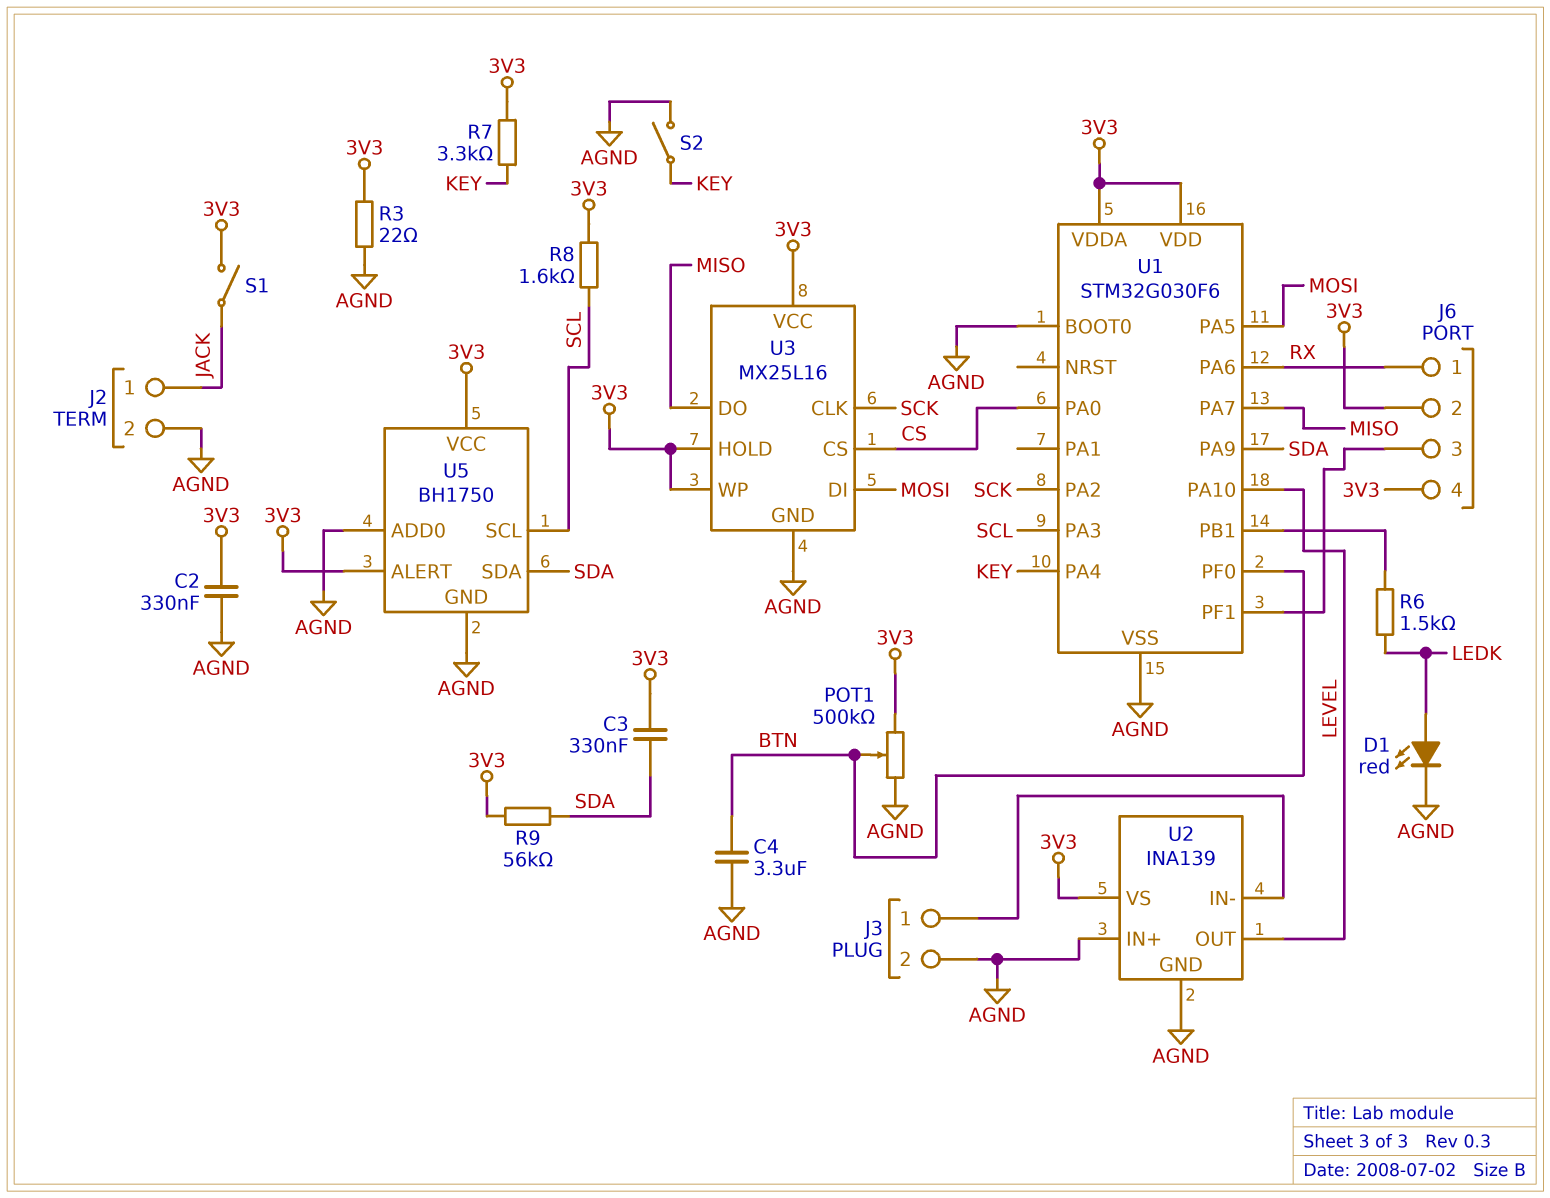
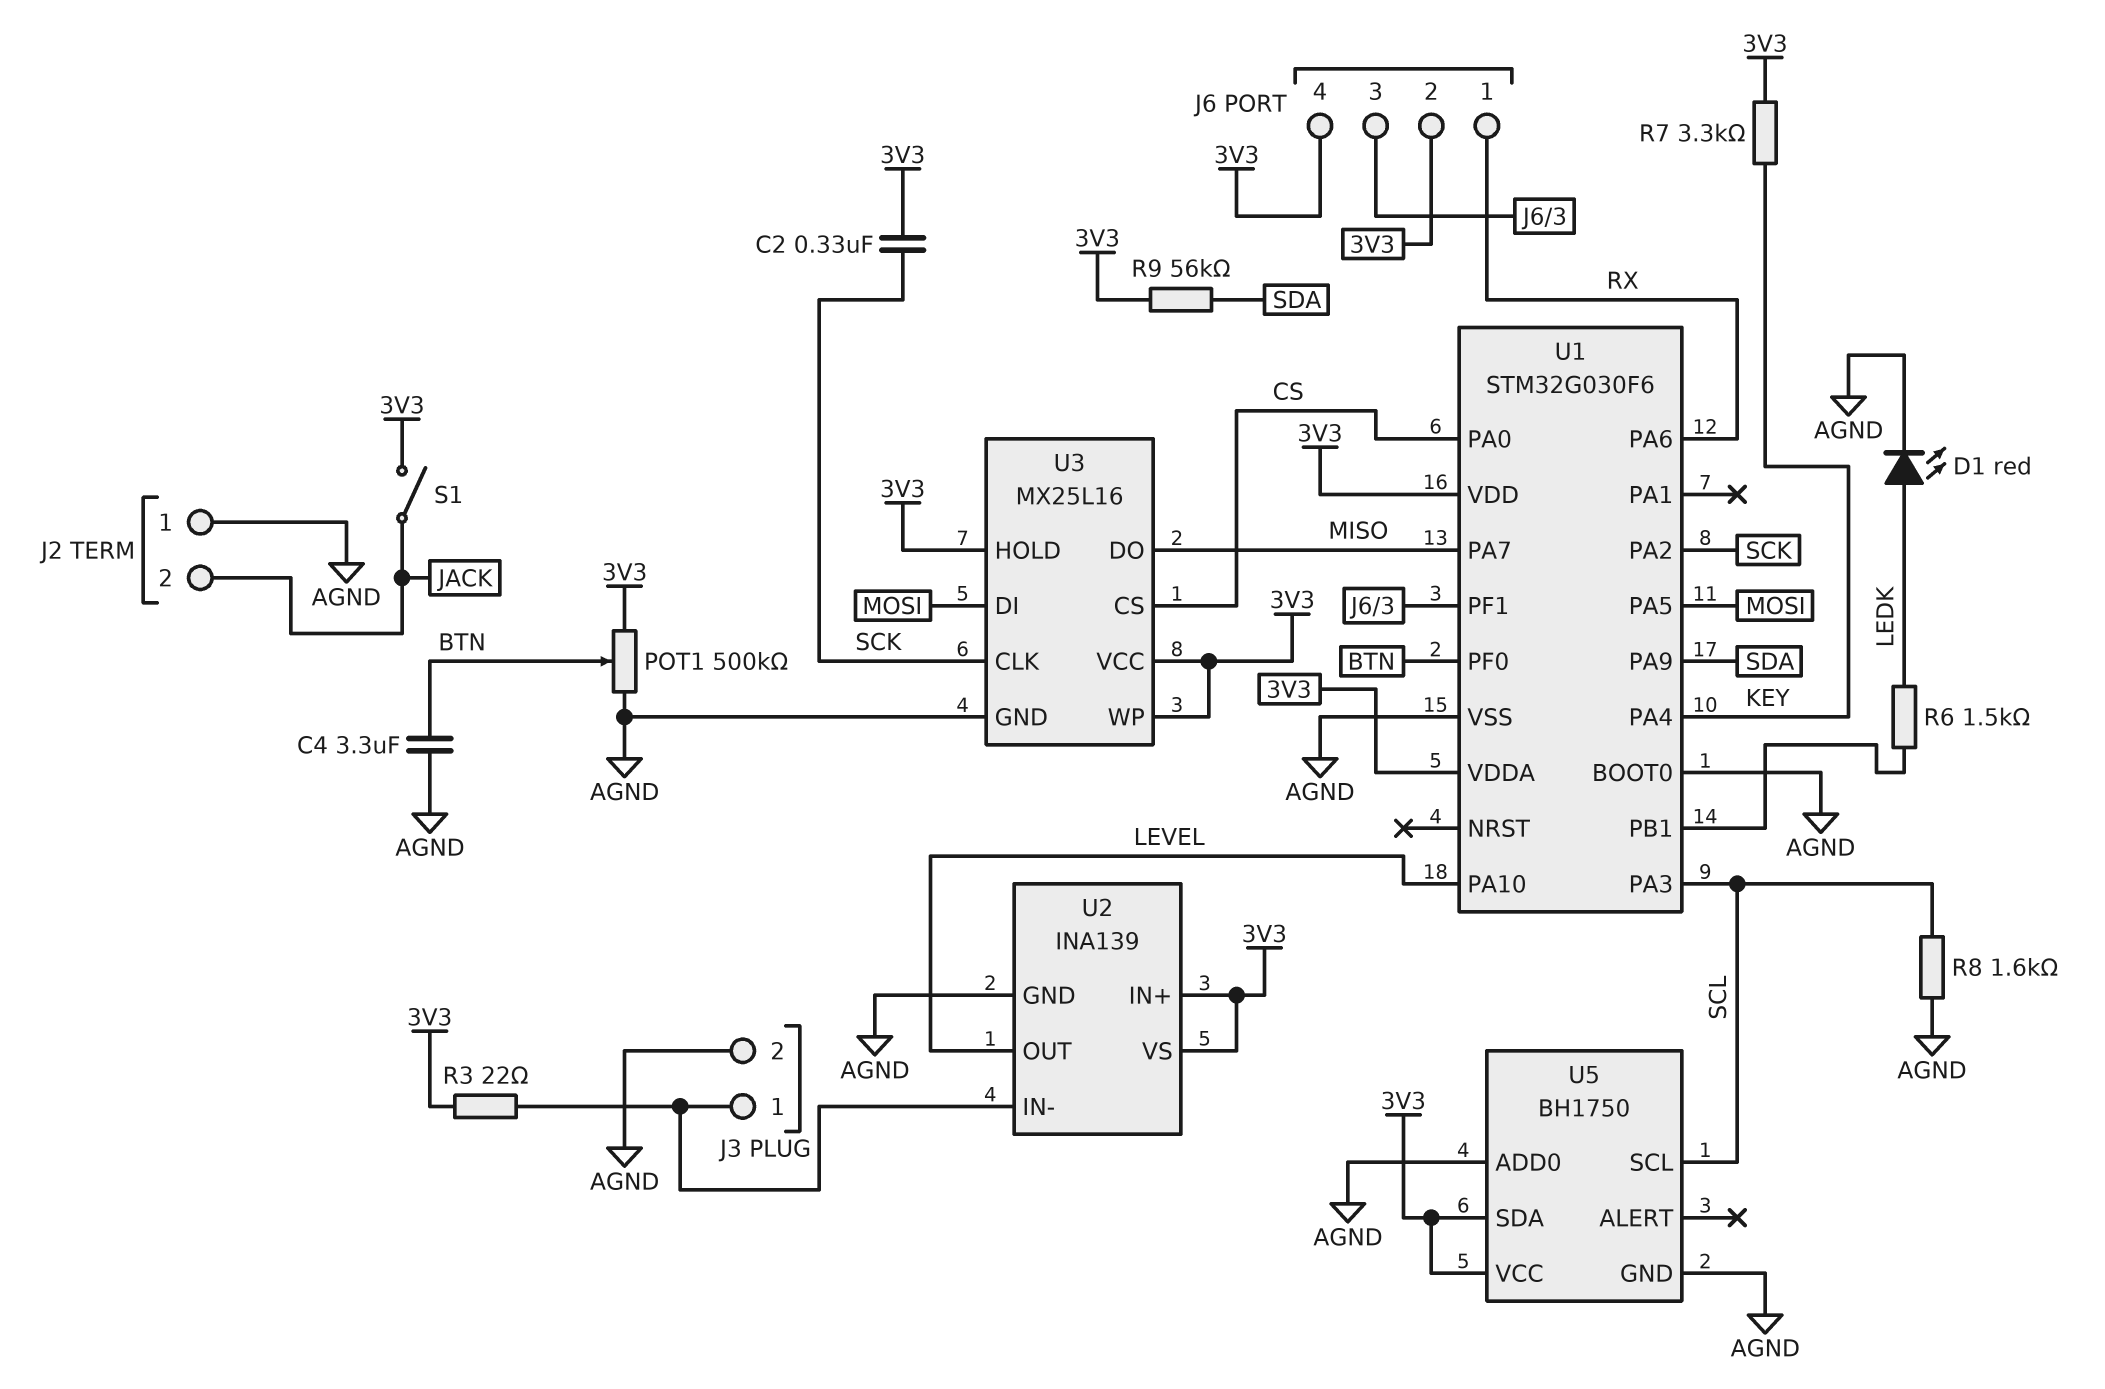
C2: 330nF (3V3, AGND) -> 330nF (3V3, SCK)
C3: 330nF (3V3, SDA) -> none
J2 pin 1: JACK -> AGND
J2 pin 2: AGND -> JACK
R3: 22 (3V3, AGND) -> 22 (3V3, J3/1)
R8: 1.6k (3V3, SCL) -> 1.6k (AGND, SCL)
S2: switch (AGND, KEY) -> none
U2 pin IN+: AGND -> 3V3
U5 pin ALERT: 3V3 -> none
U5 pin SDA: SDA -> 3V3

